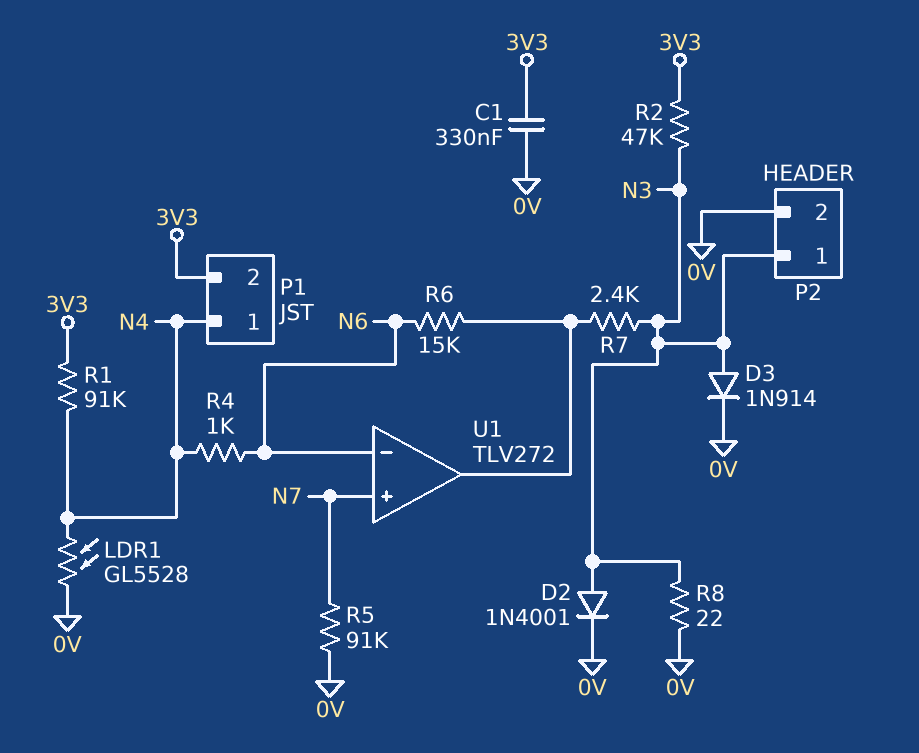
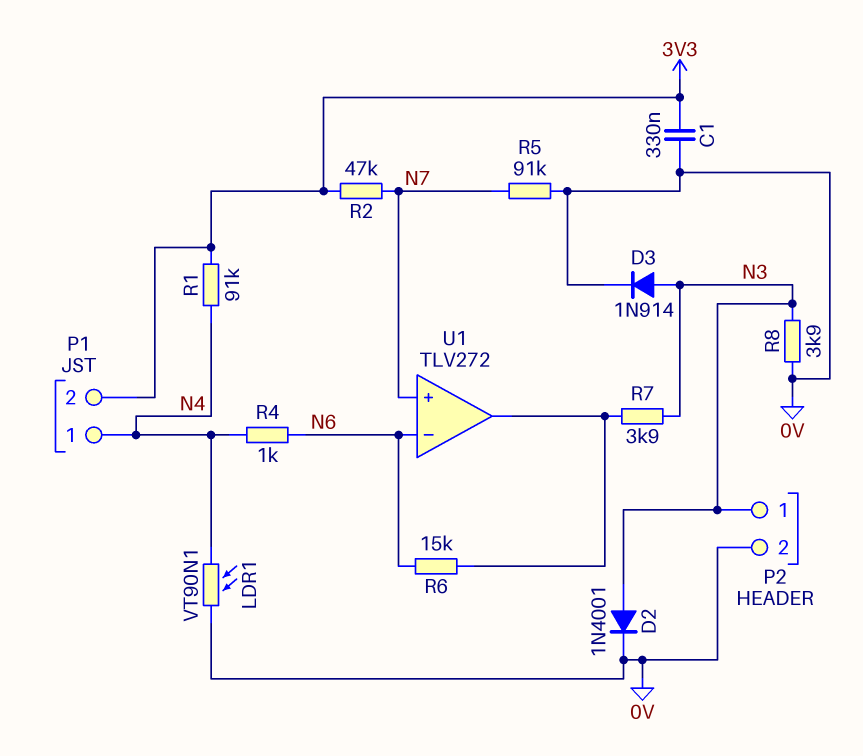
LDR1: GL5528 (0V, N4) -> VT90N1 (0V, N4)
R2: 47k (3V3, N3) -> 47k (3V3, N7)
R7: 2.4k (N3, U1/out) -> 3.9k (N3, U1/out)
R8: 22 (0V, N3) -> 3.9k (0V, N3)

